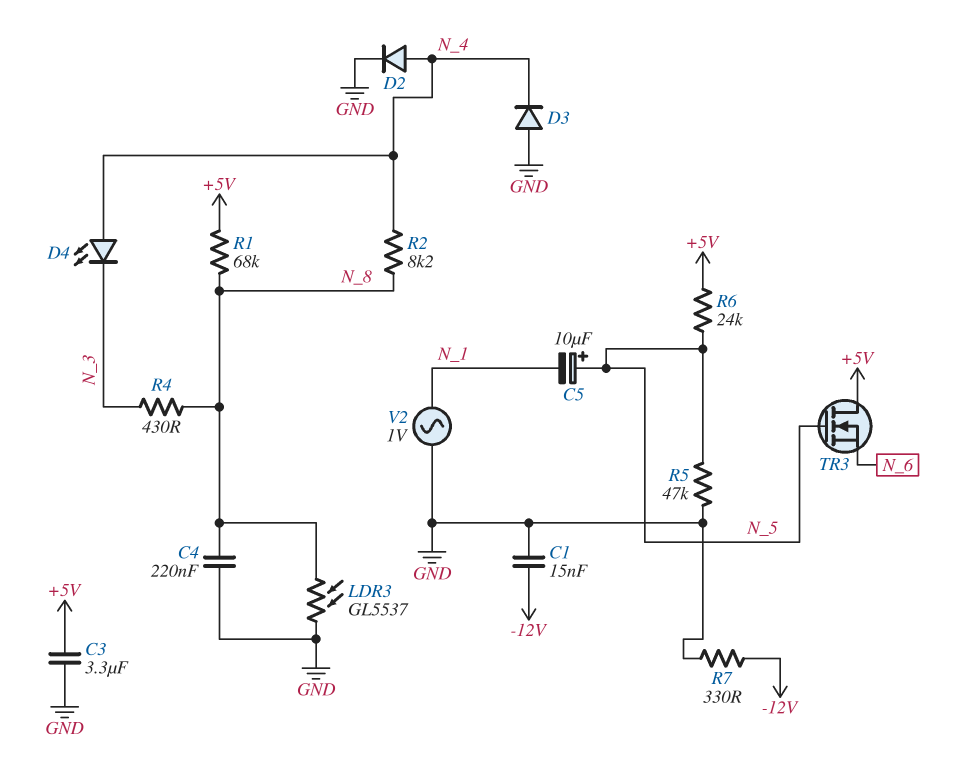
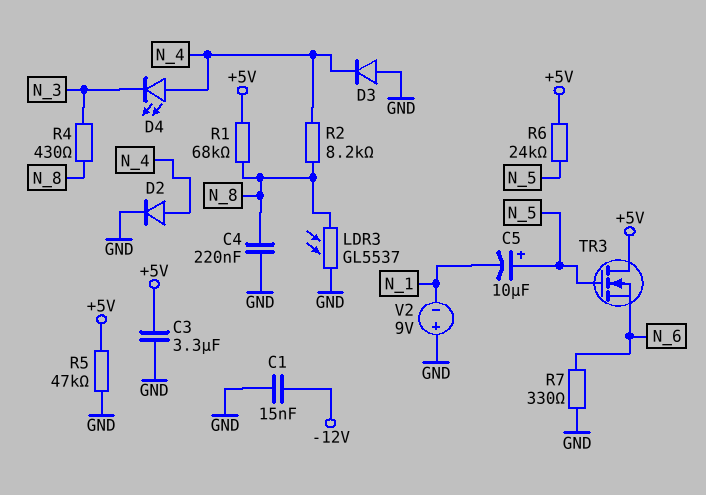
R5: 47k (GND, N_5) -> 47k (+5V, GND)
R7: 330 (-12V, GND) -> 330 (GND, N_6)
V2: AC 1V (GND, N_1) -> 9V (plus GND, minus N_1)

